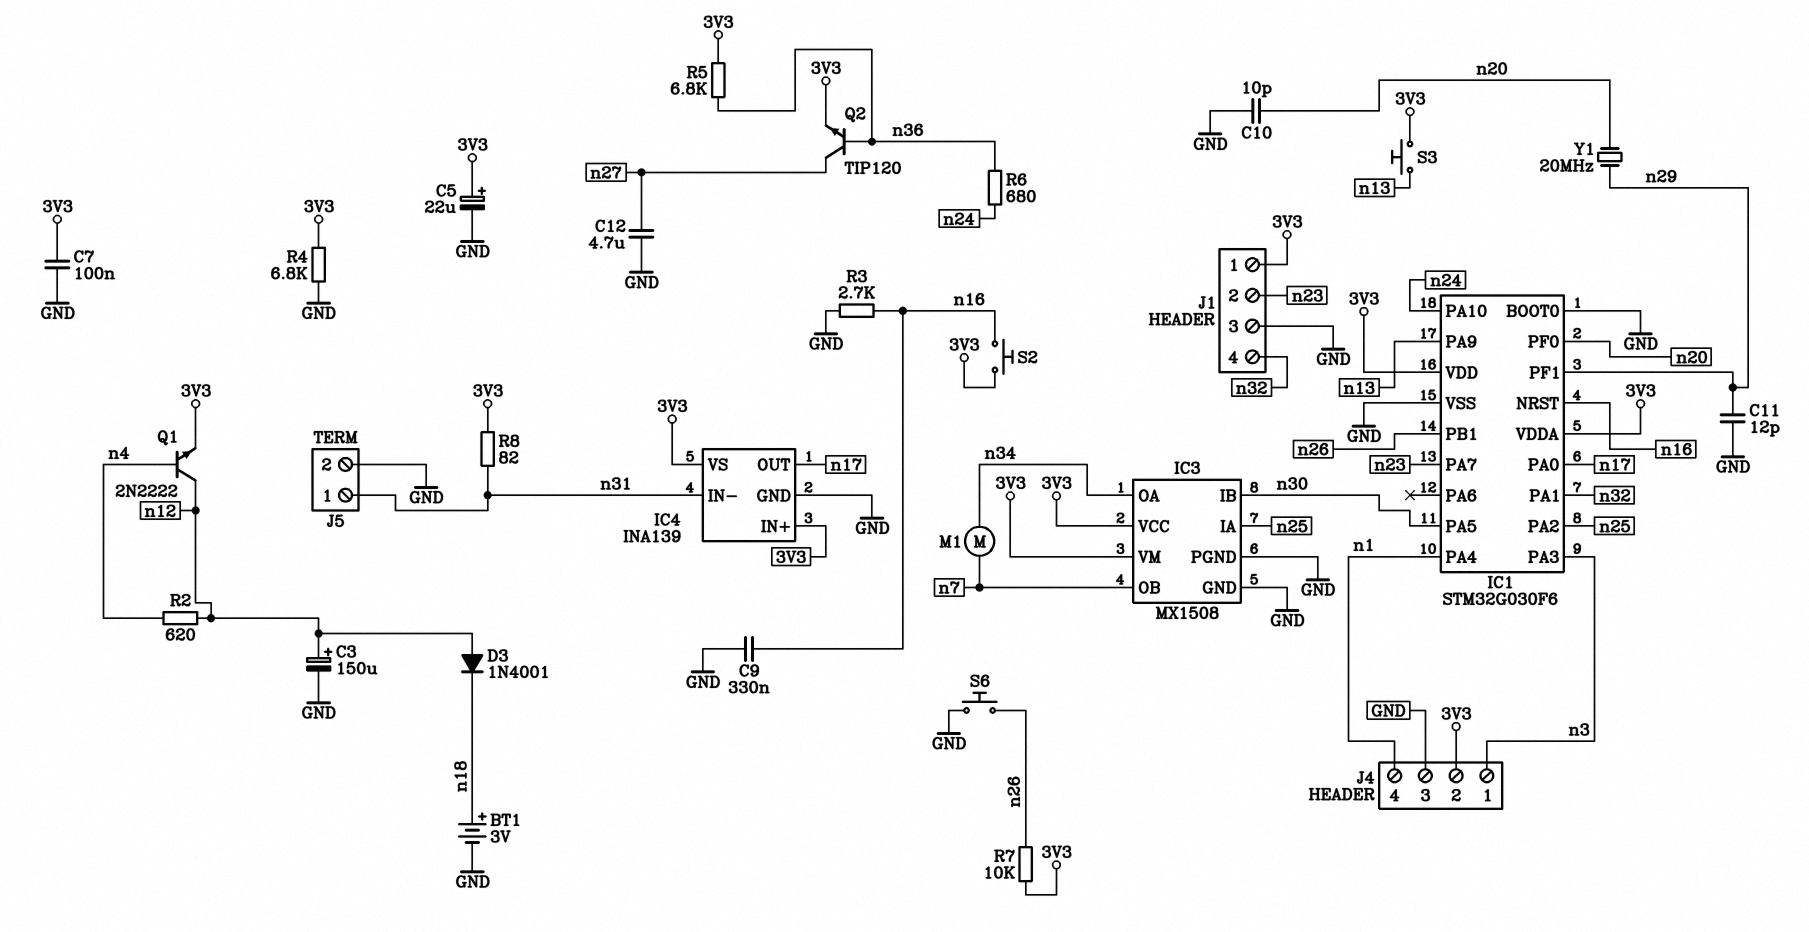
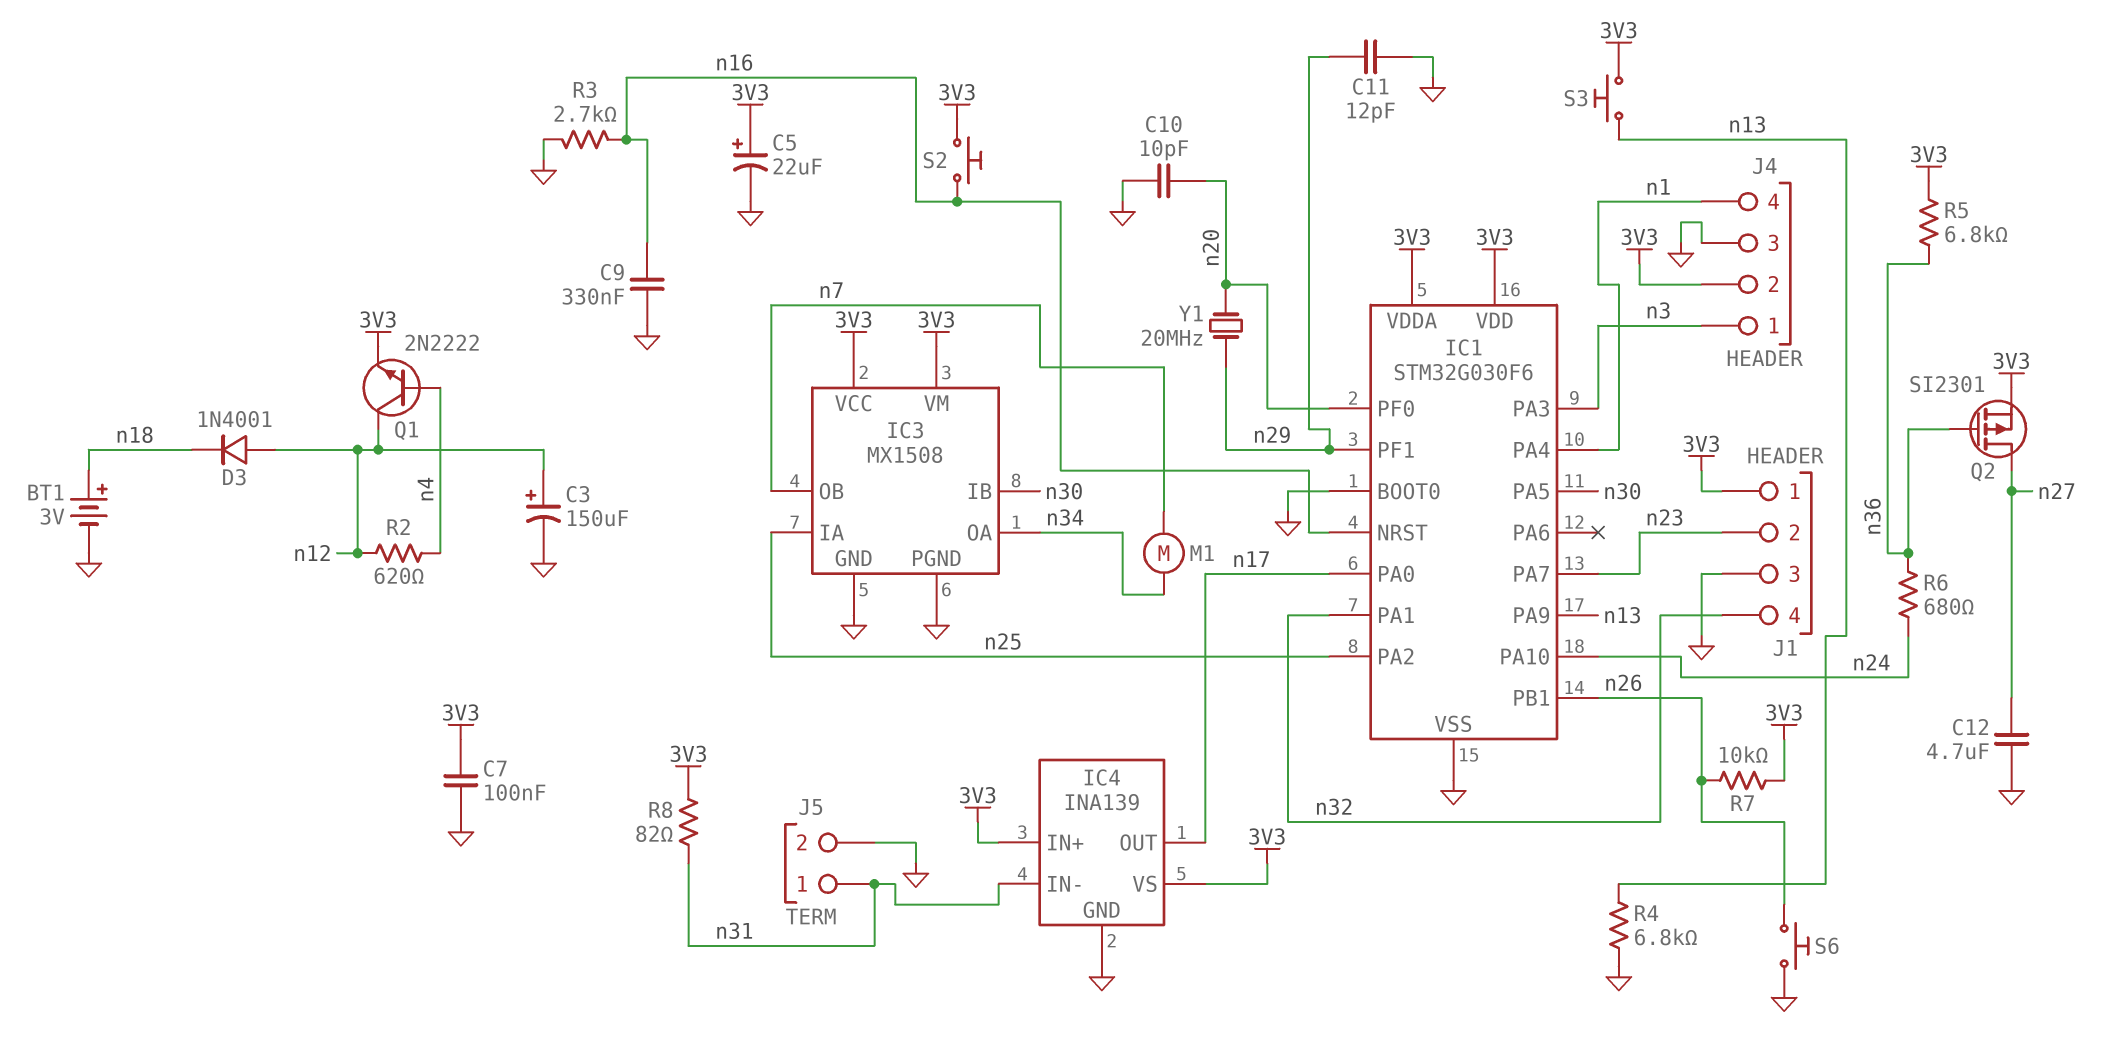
Q2: NPN TIP120 (B n36, C n27, E 3V3) -> PMOS SI2301 (G n36, D n27, S 3V3)
R4: 6.8k (3V3, GND) -> 6.8k (GND, n13)

